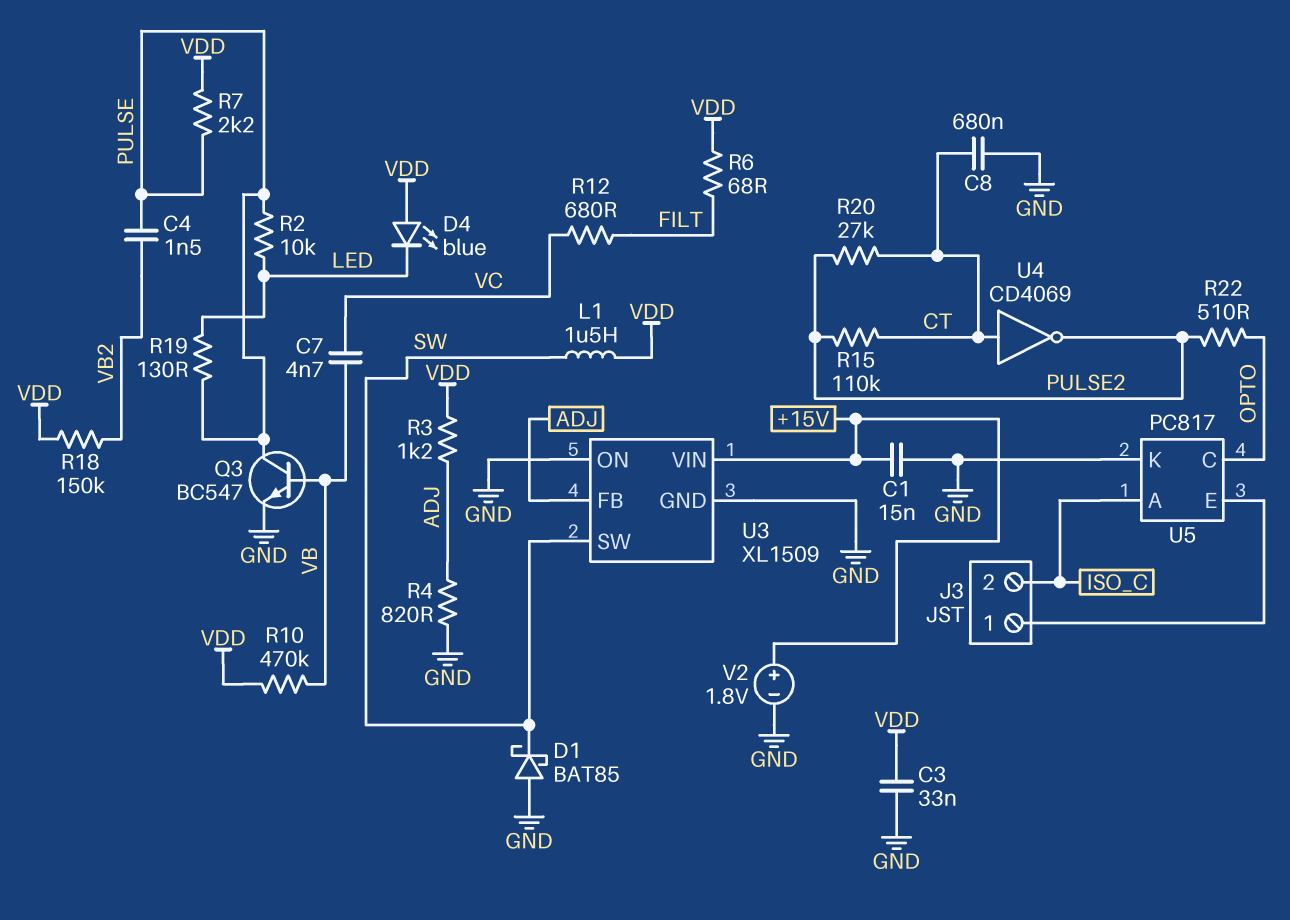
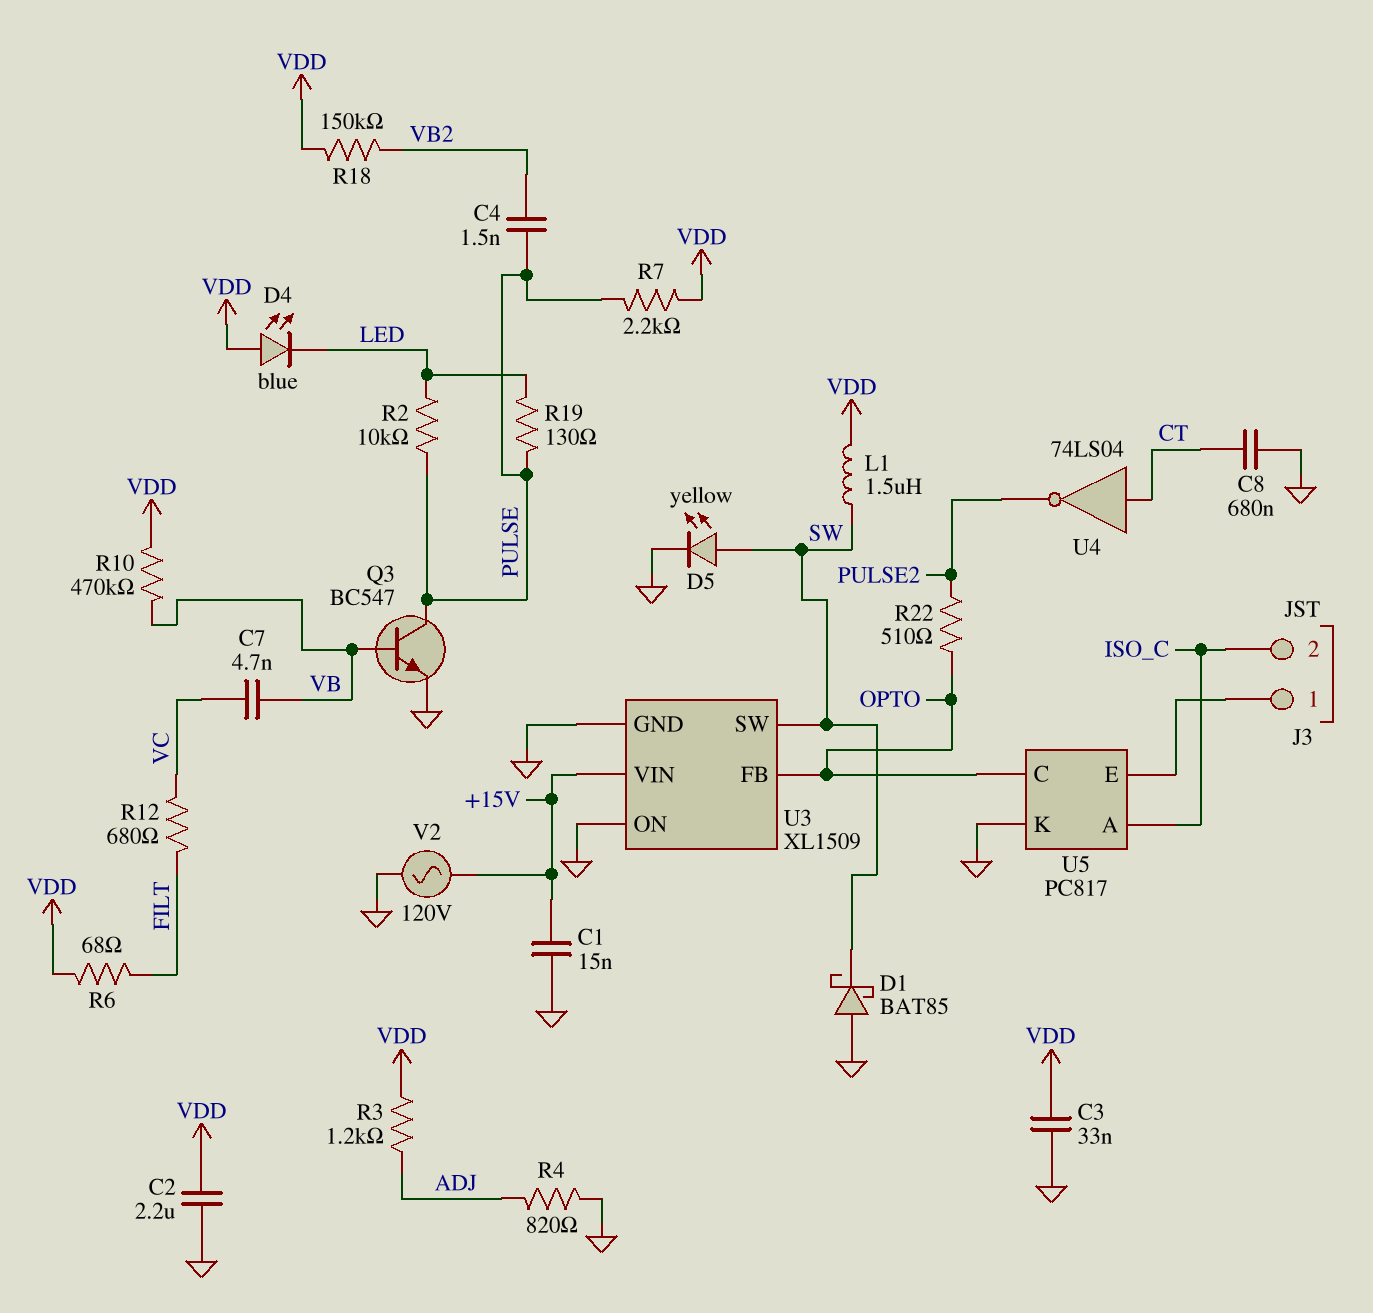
C2: none -> 2.2uF (GND, VDD)
D5: none -> LED yellow (A SW, K GND)
R15: 110k (CT, PULSE2) -> none
R20: 27k (CT, PULSE2) -> none
U3 pin FB: ADJ -> OPTO
U4: NOT CD4069 (in CT, out PULSE2) -> NOT 74LS04 (in CT, out PULSE2)
V2: 1.8V (plus +15V, minus GND) -> AC 120V (+15V, GND)

